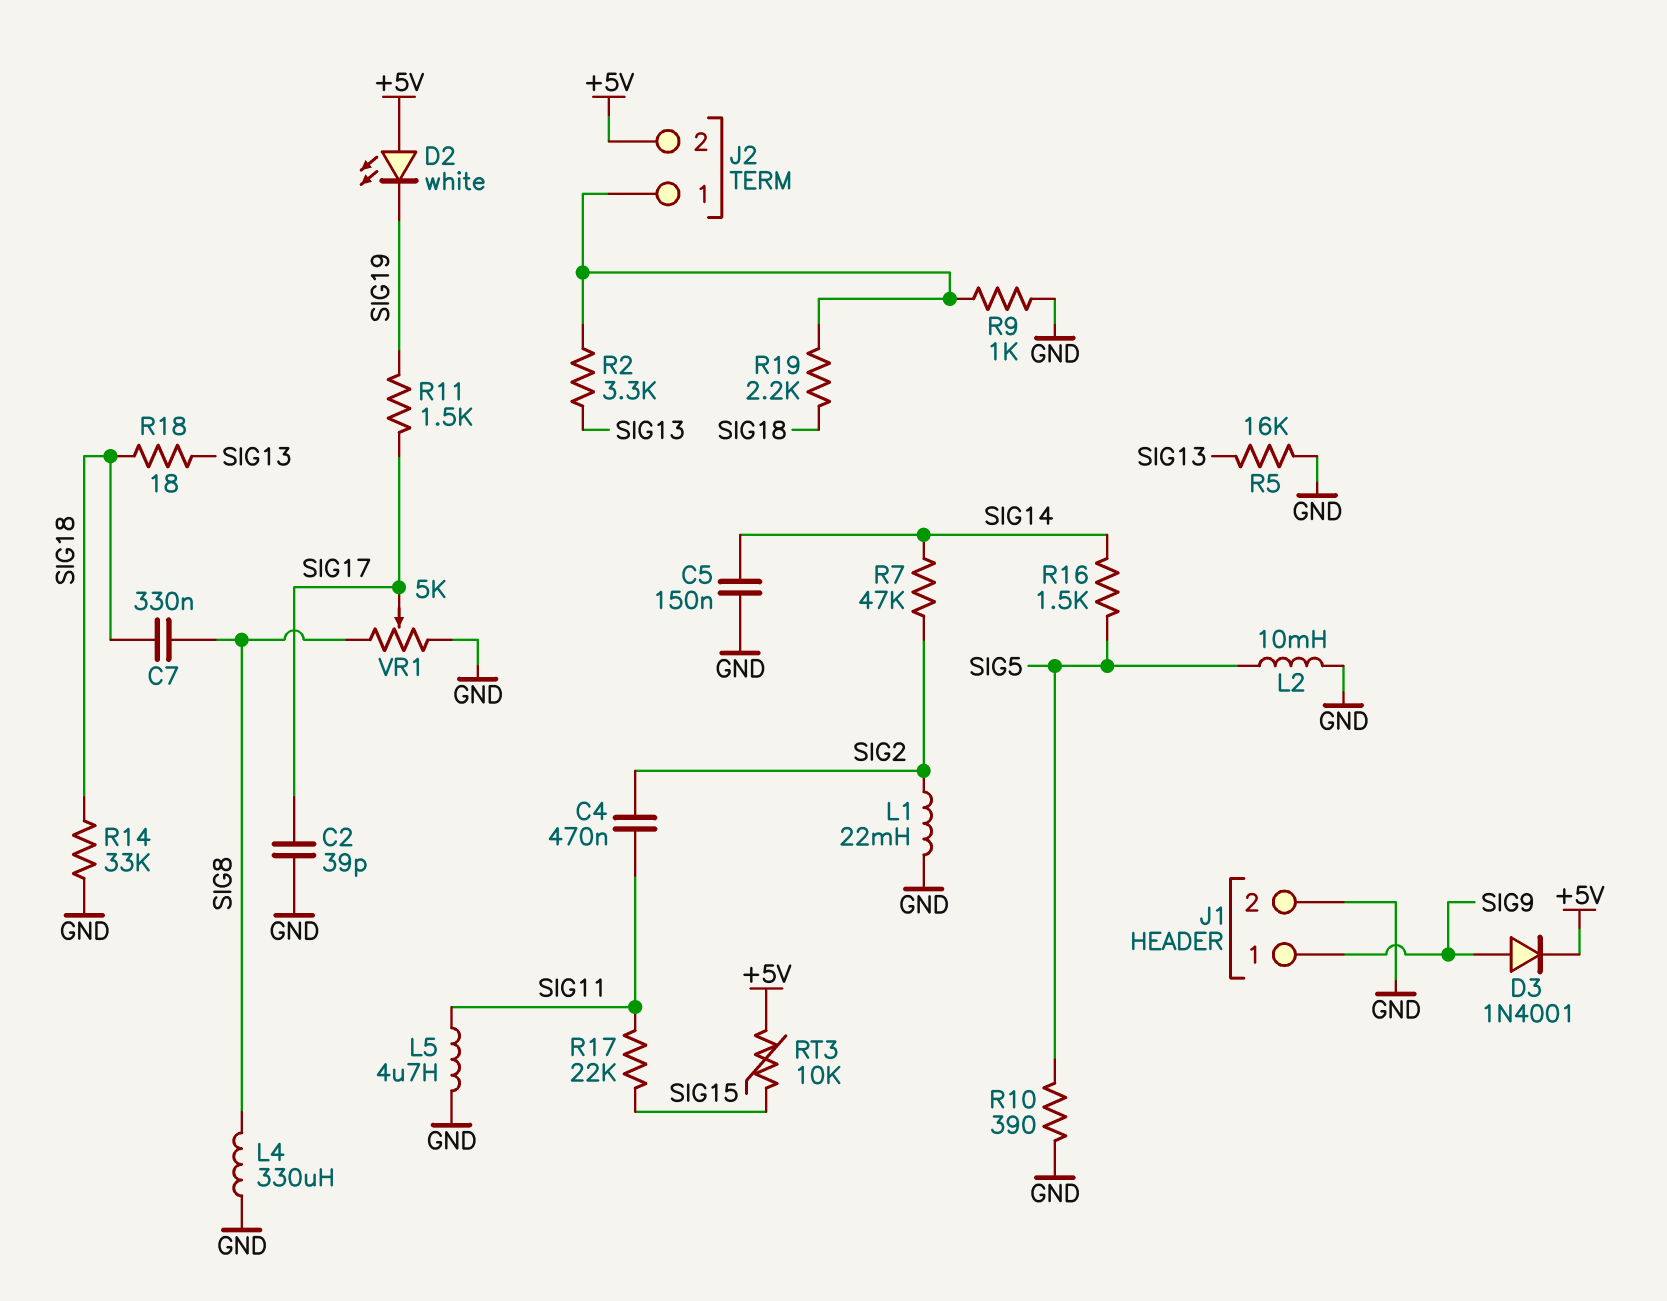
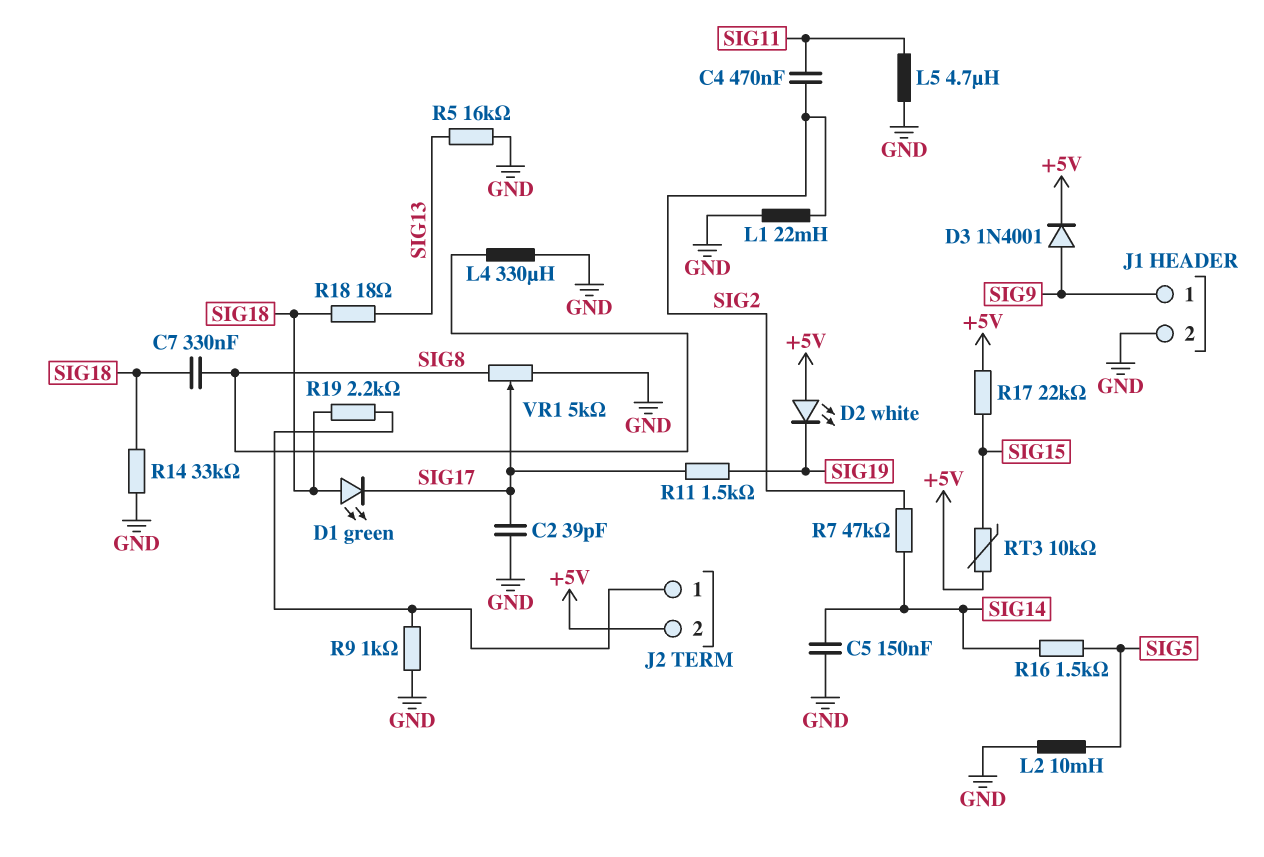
D1: none -> LED green (A SIG18, K SIG17)
R2: 3.3k (J2/1, SIG13) -> none
R10: 390 (GND, SIG5) -> none
R17: 22k (SIG11, SIG15) -> 22k (+5V, SIG15)

